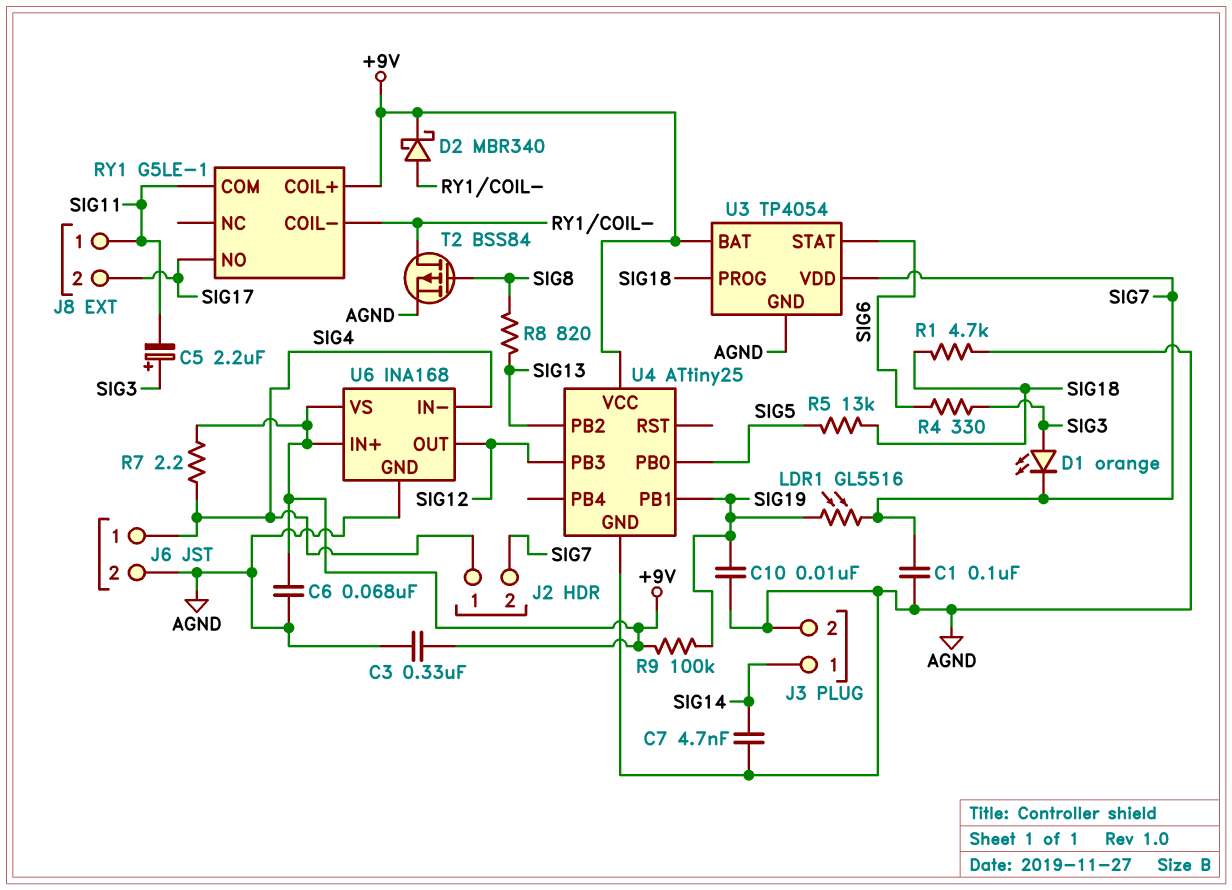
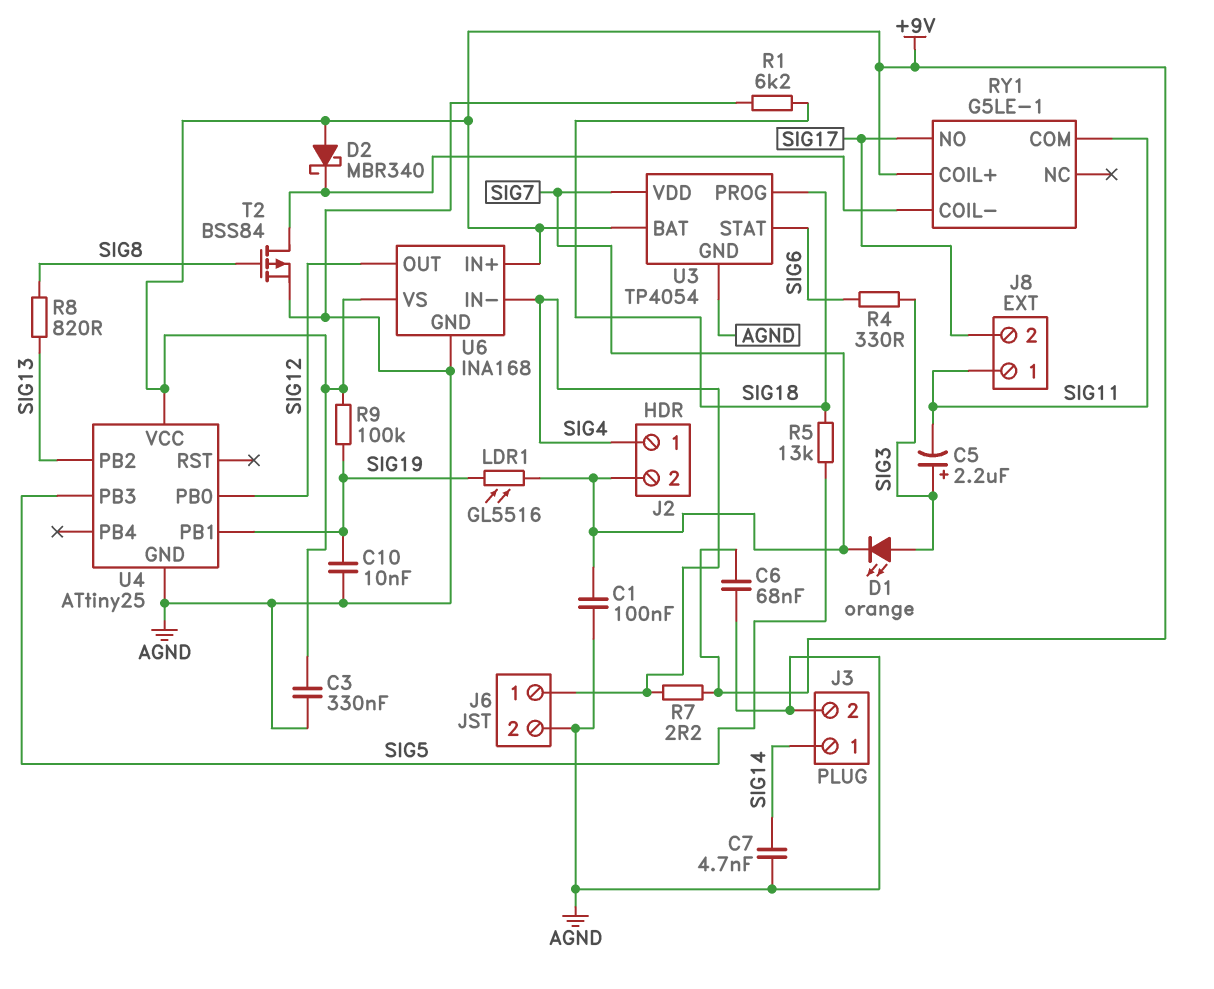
D2: schottky MBR340 (A RY1/COIL-, K +9V) -> schottky MBR340 (A +9V, K RY1/COIL-)
R1: 4.7k (AGND, SIG18) -> 6.2k (AGND, SIG18)
U4 pin PB0: SIG5 -> SIG12
U4 pin PB3: SIG12 -> SIG5

